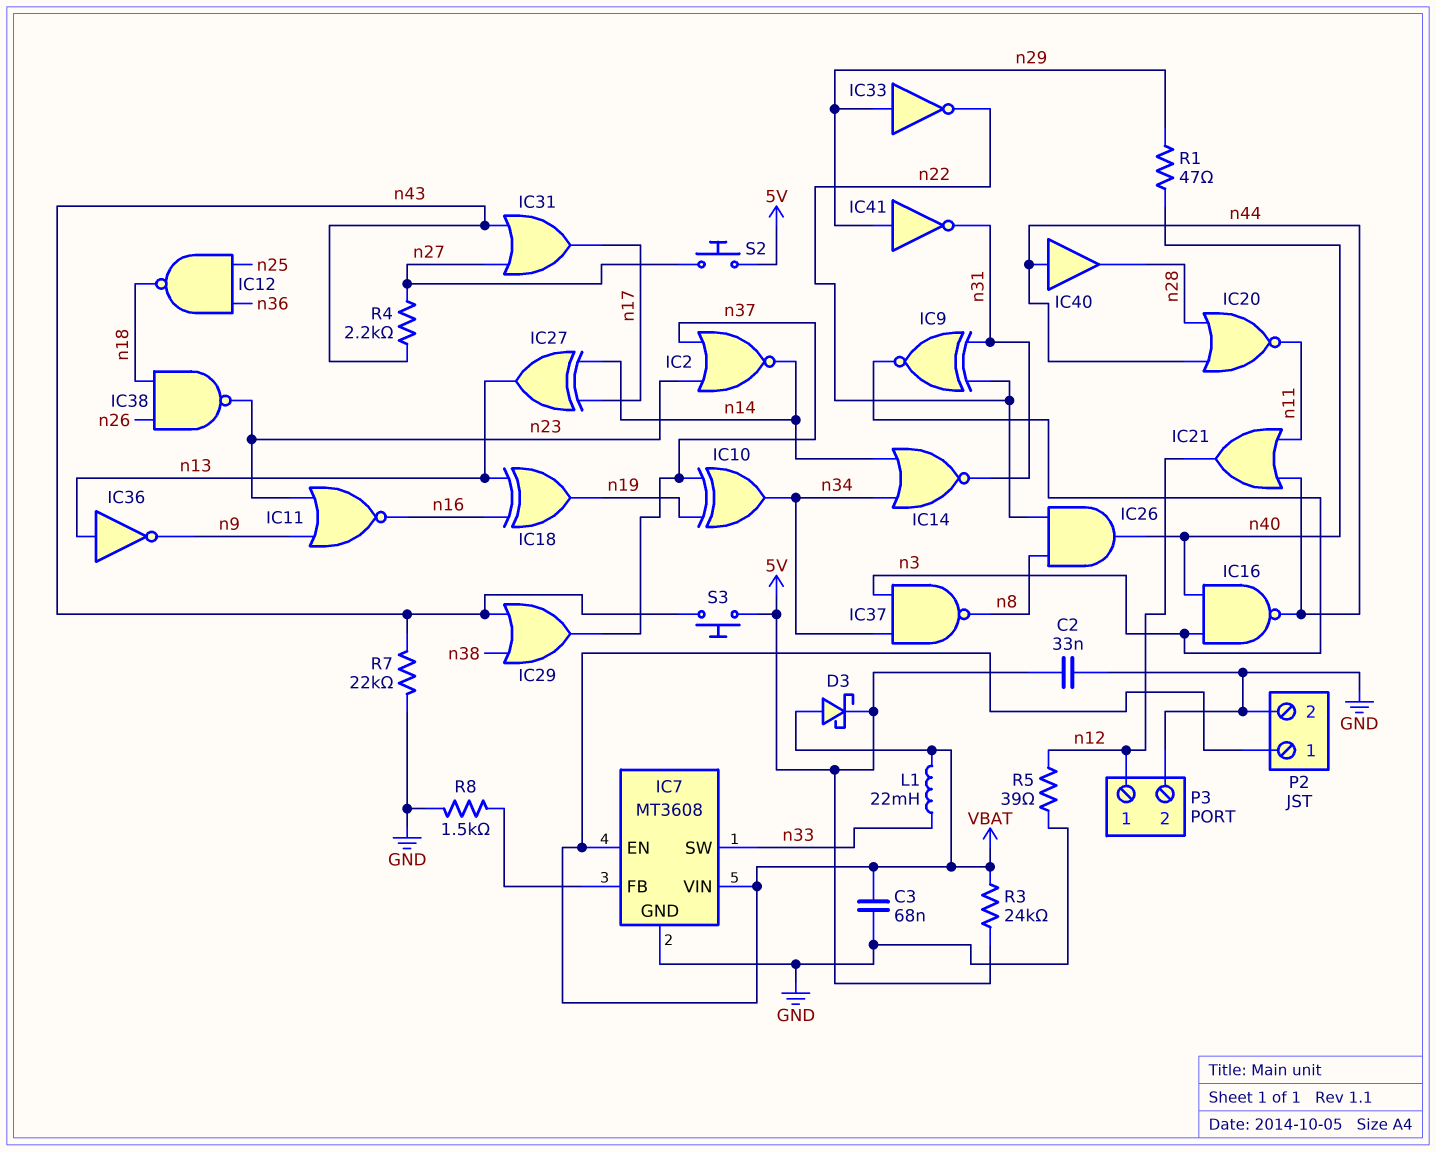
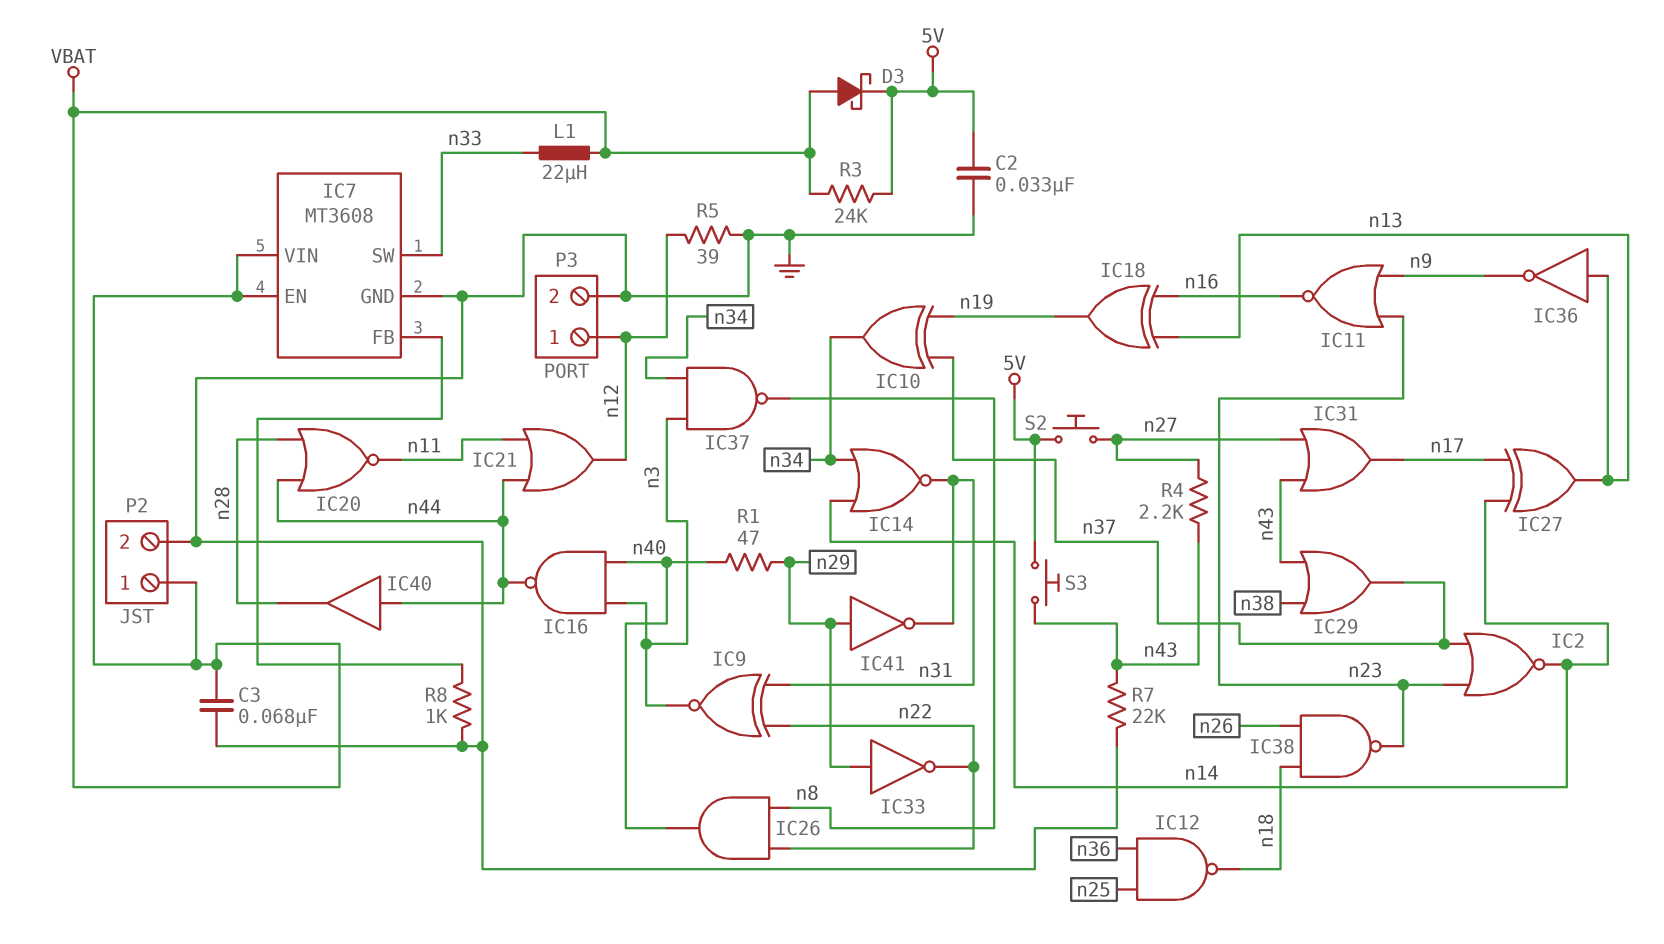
L1: 22mH (VBAT, n33) -> 22uH (VBAT, n33)
R8: 1.5k (GND, IC7/FB) -> 1k (GND, IC7/FB)

